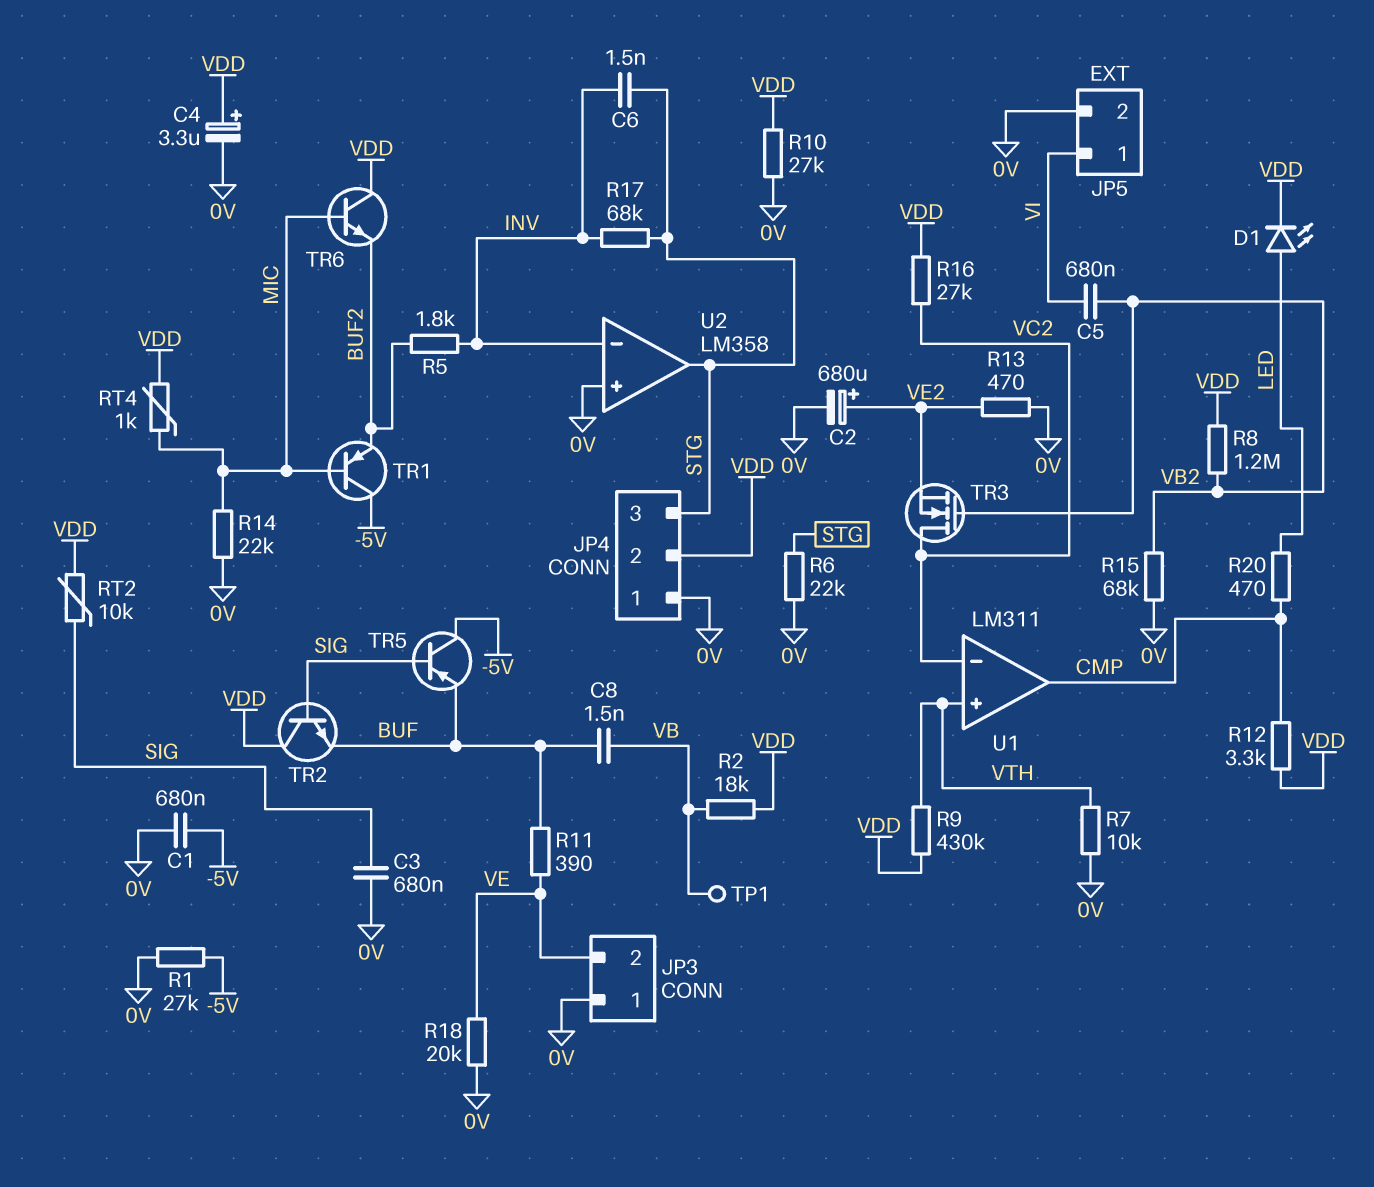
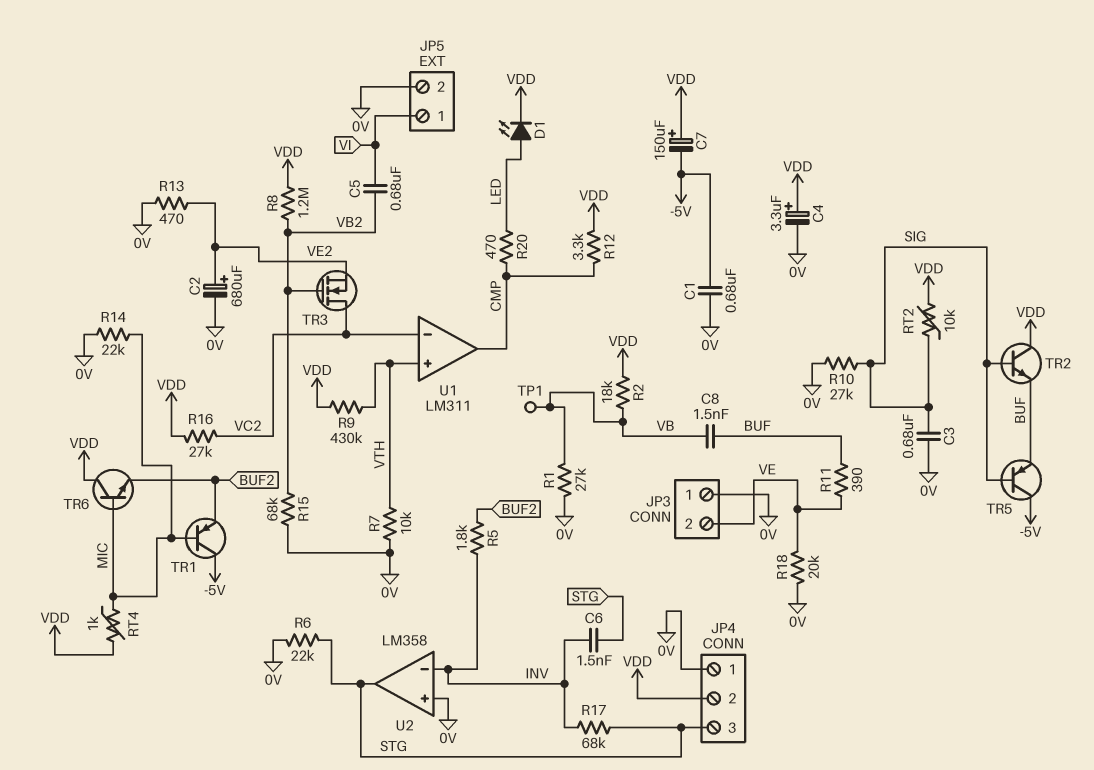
C7: none -> 150uF (plus VDD, minus -5V)
R1: 27k (-5V, 0V) -> 27k (0V, VB)
R10: 27k (0V, VDD) -> 27k (0V, SIG)

